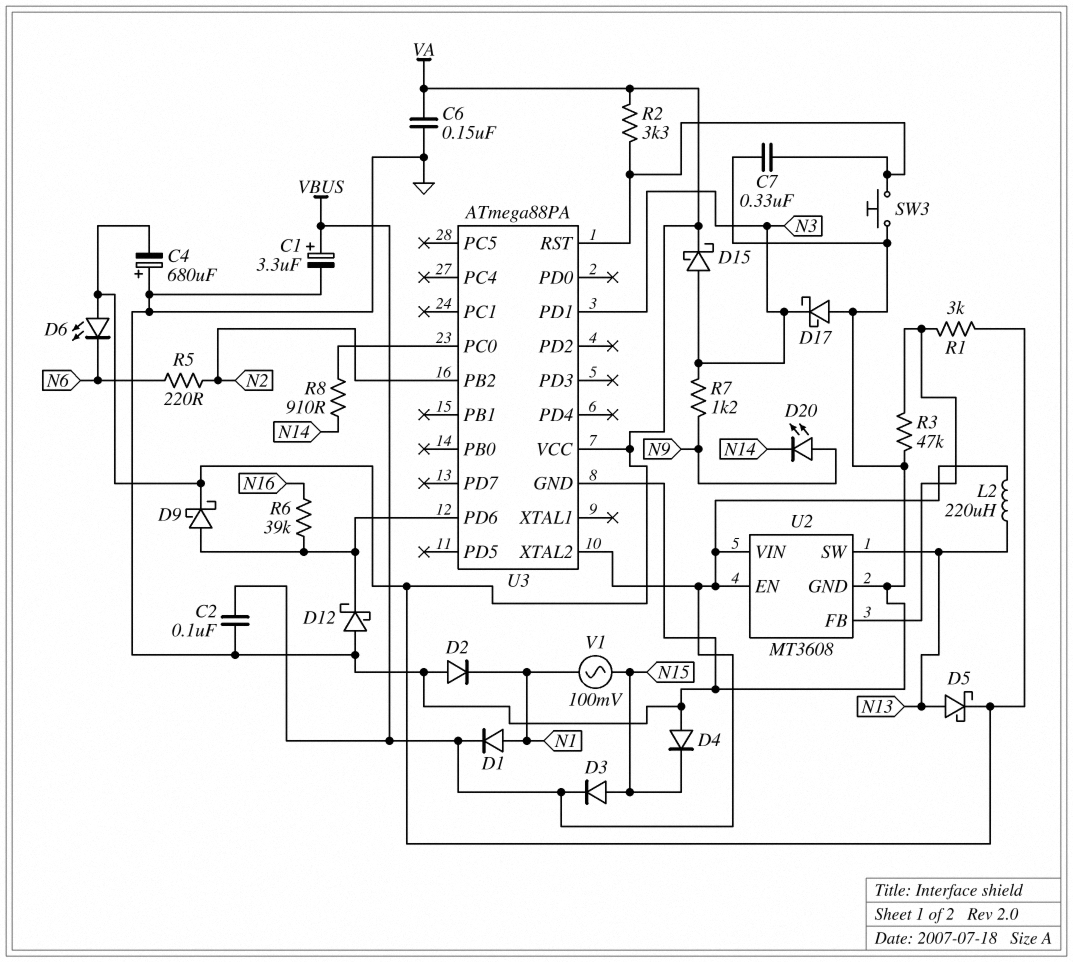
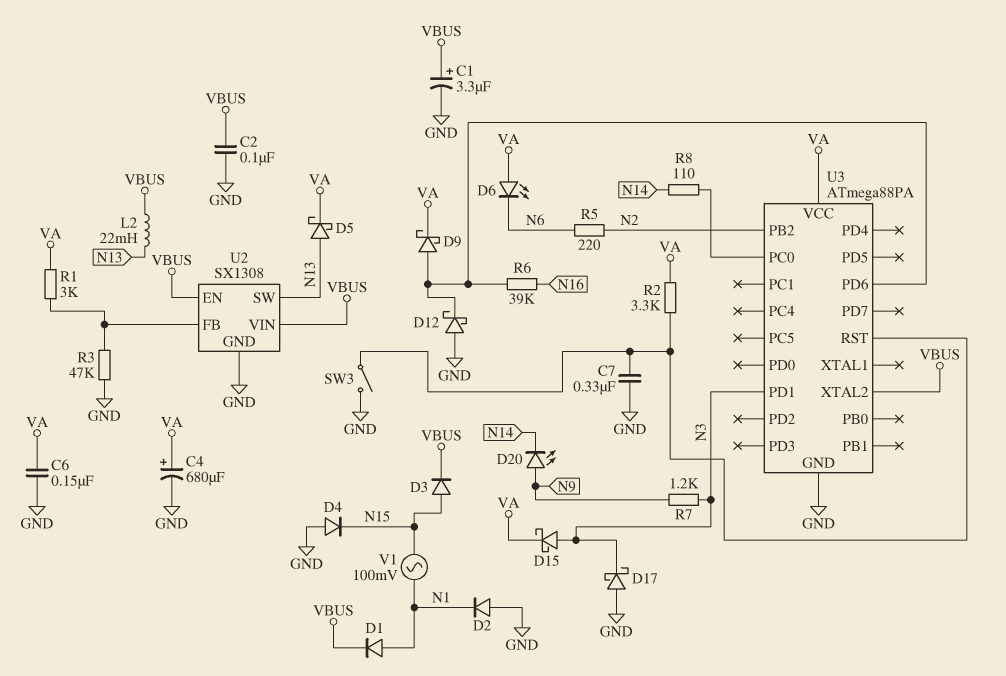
C4: 680uF (plus GND, minus VA) -> 680uF (plus VA, minus GND)
L2: 220uH (N13, VBUS) -> 22mH (N13, VBUS)
R8: 910 (N14, U3/PC0) -> 110 (N14, U3/PC0)
SW3: button (GND, U3/RST) -> switch (GND, U3/RST)
U2: MT3608 -> SX1308

